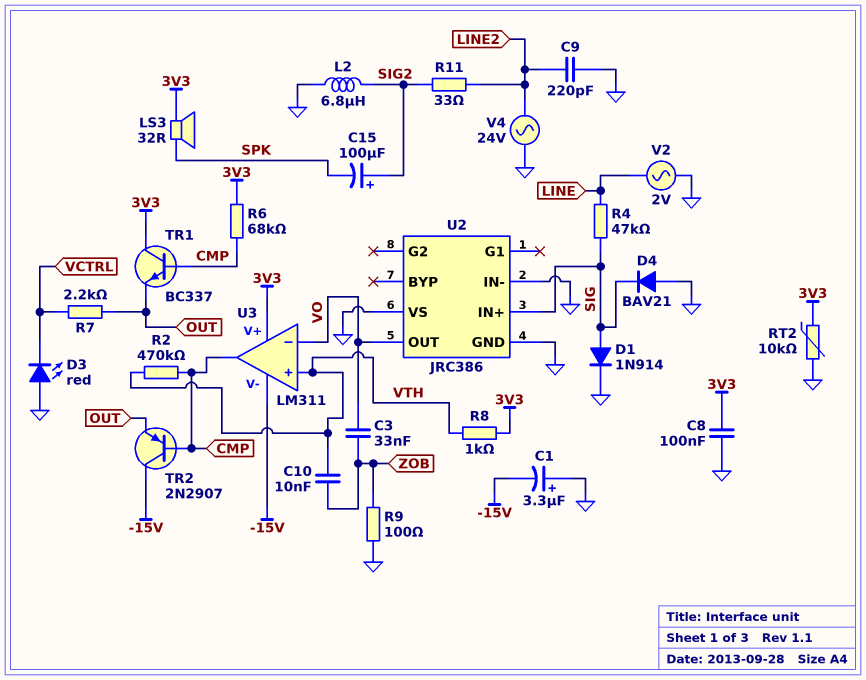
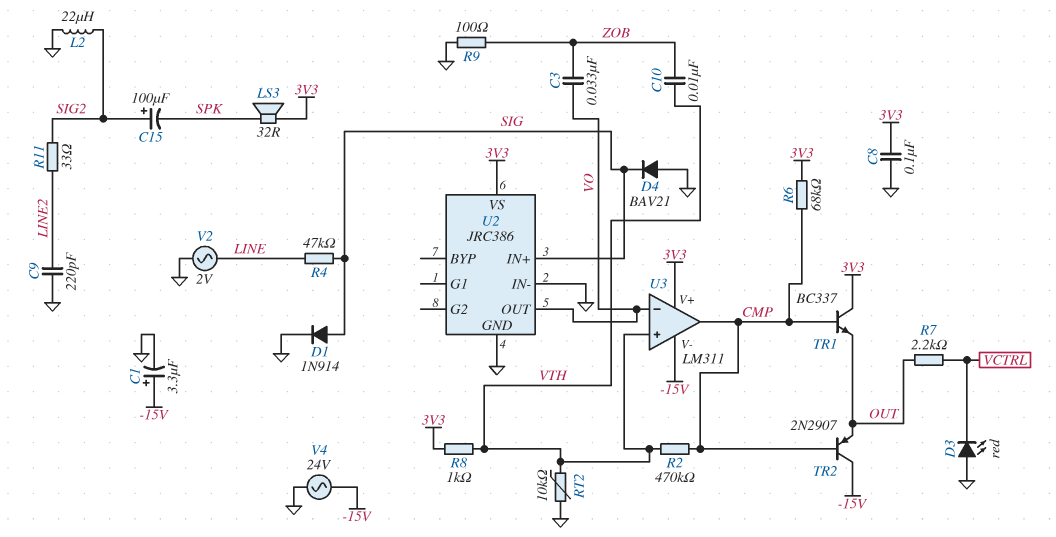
C1: 3.3uF (plus GND, minus -15V) -> 3.3uF (plus -15V, minus GND)
L2: 6.8uH (GND, SIG2) -> 22uH (GND, SIG2)
RT2: 10k (3V3, GND) -> 10k (GND, VTH)
U2 pin VS: GND -> 3V3
V4: AC 24V (GND, LINE2) -> AC 24V (-15V, GND)

